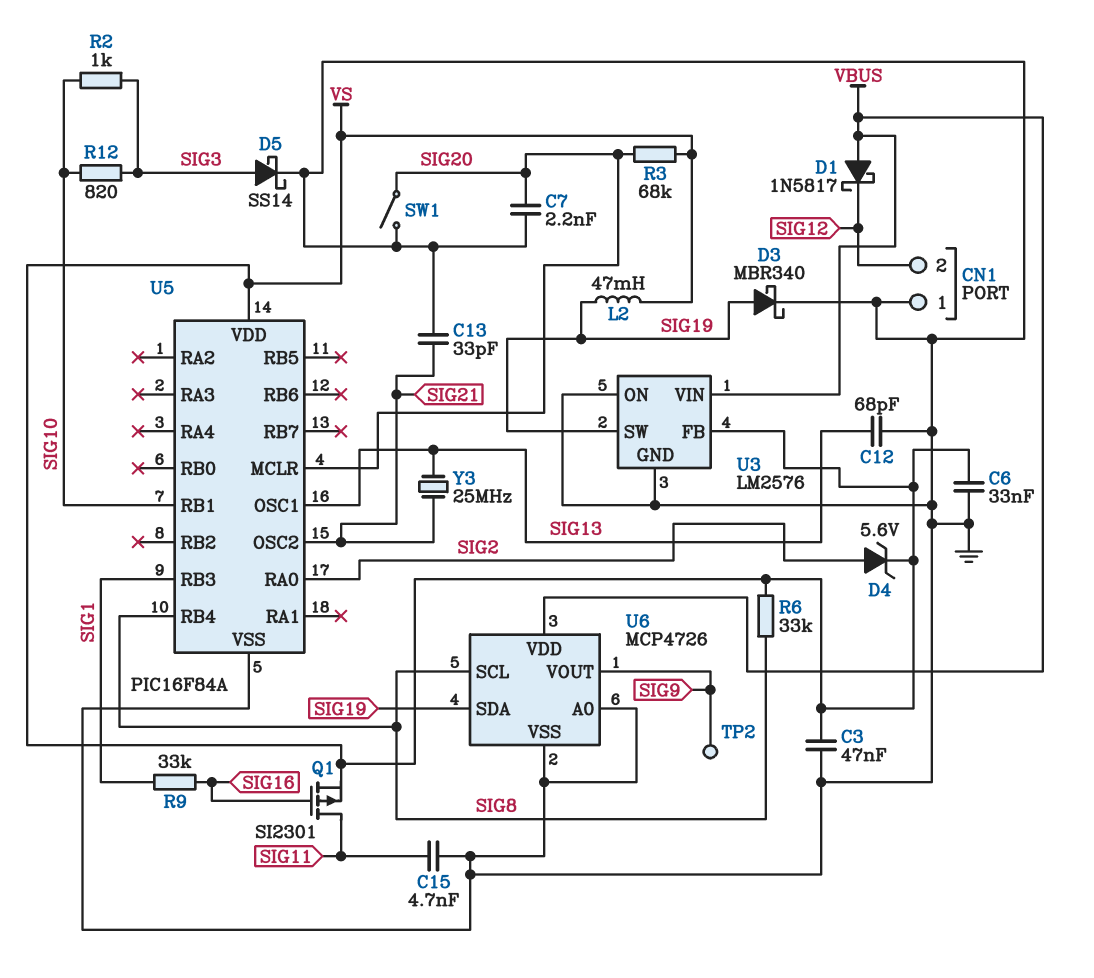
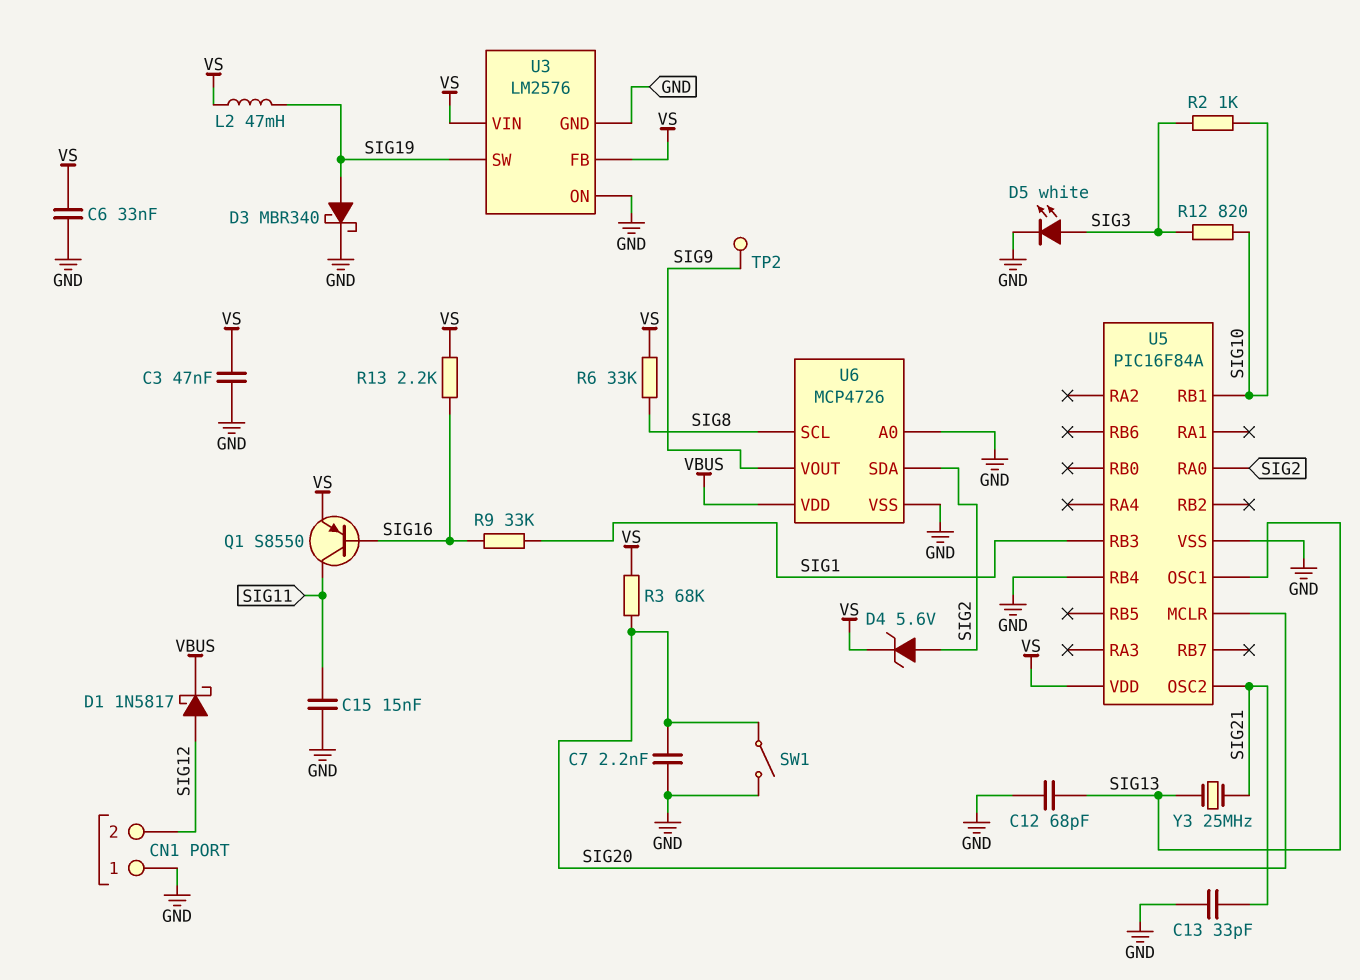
C15: 4.7nF (GND, SIG11) -> 15nF (GND, SIG11)
D1: schottky 1N5817 (A VBUS, K SIG12) -> schottky 1N5817 (A SIG12, K VBUS)
D5: schottky SS14 (A SIG3, K GND) -> LED white (A SIG3, K GND)
Q1: PMOS SI2301 (G SIG16, D SIG11, S VS) -> PNP S8550 (B SIG16, C SIG11, E VS)
R13: none -> 2.2k (SIG16, VS)
U3 pin VIN: VBUS -> VS
U5 pin RB4: SIG8 -> GND
U6 pin SDA: SIG19 -> SIG2

